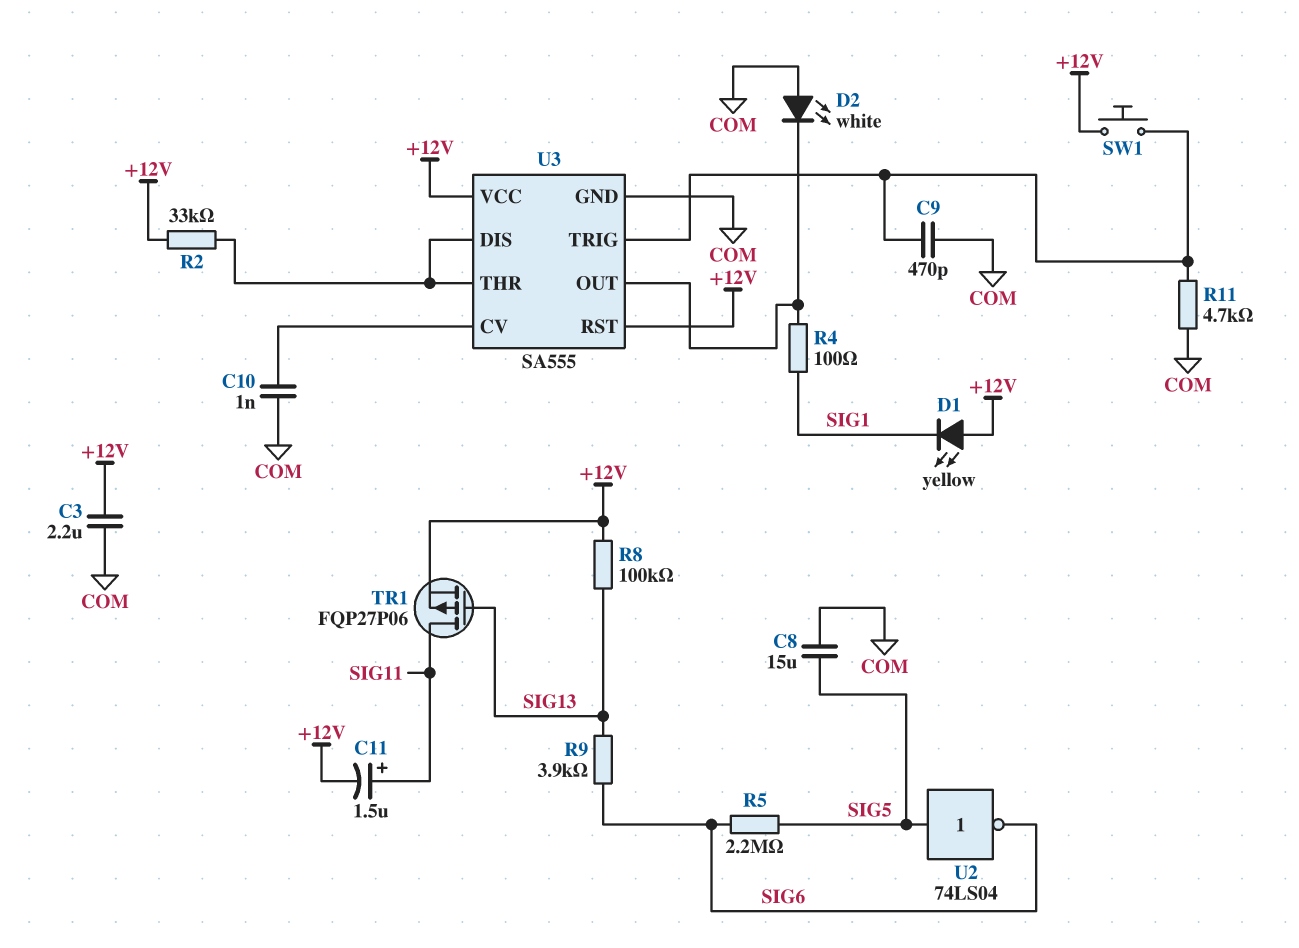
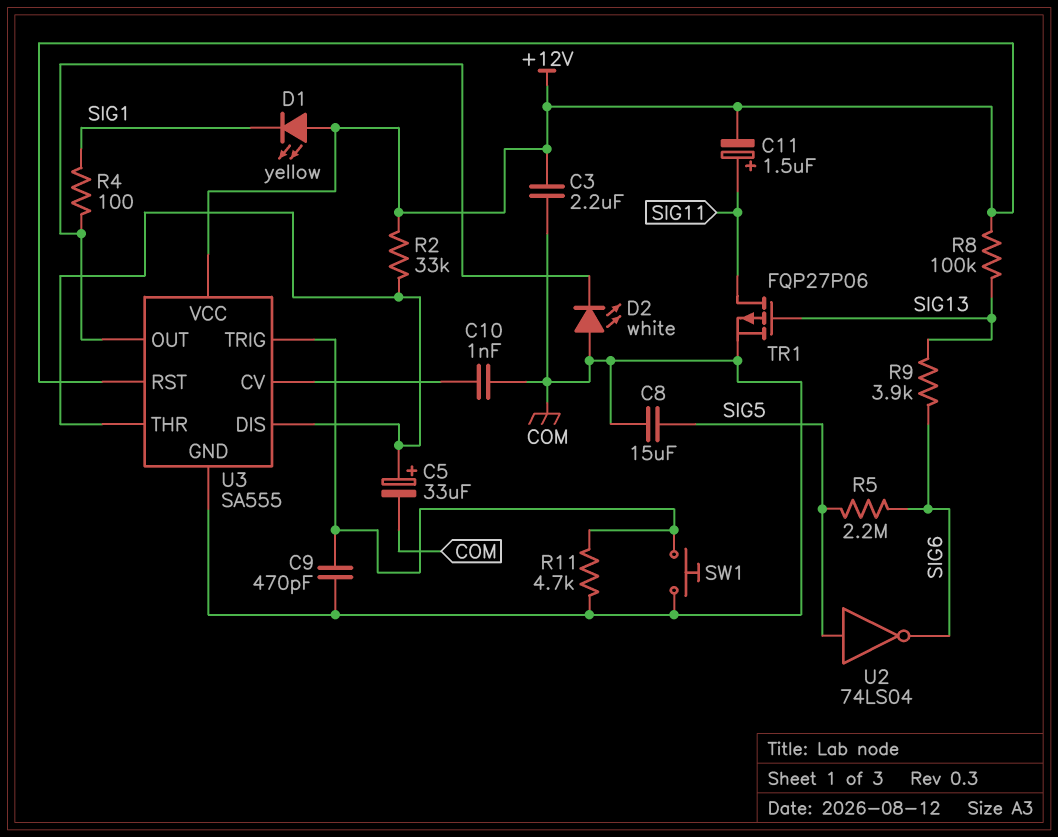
C5: none -> 33uF (plus U3/DIS, minus COM)
SW1: button (+12V, U3/TRIG) -> button (COM, U3/TRIG)
TR1: PMOS FQP27P06 (G SIG13, D SIG11, S +12V) -> PMOS FQP27P06 (G SIG13, D SIG11, S COM)

